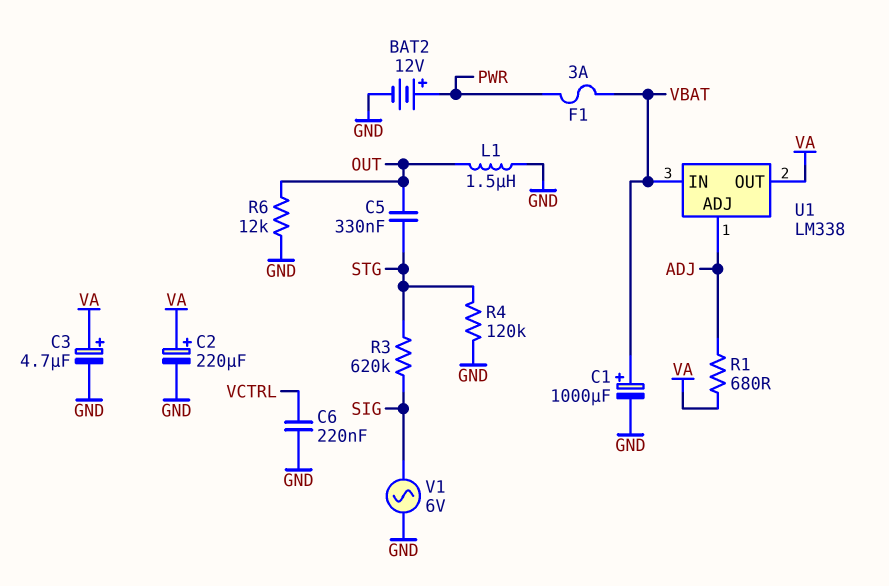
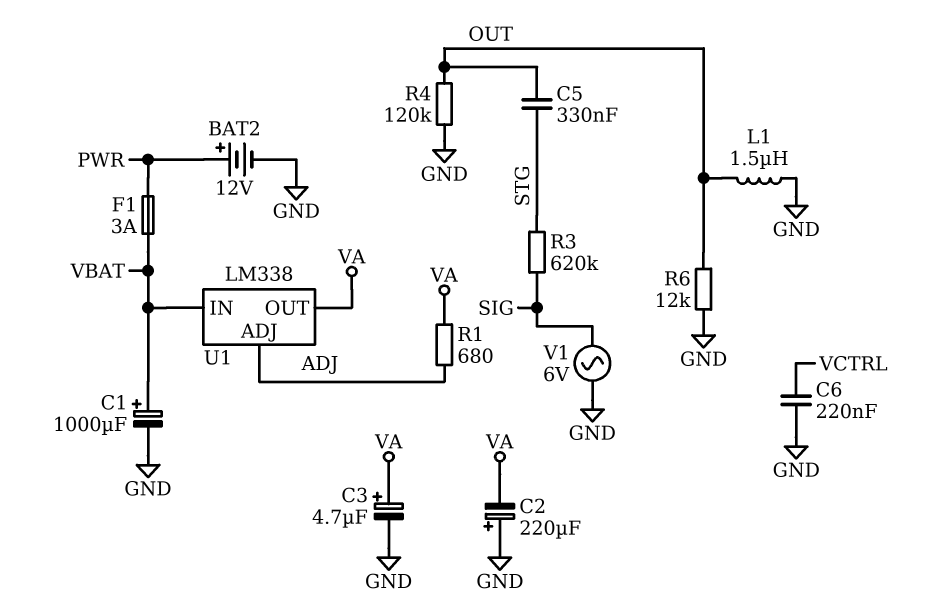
C2: 220uF (plus VA, minus GND) -> 220uF (plus GND, minus VA)
R4: 120k (GND, STG) -> 120k (GND, OUT)

